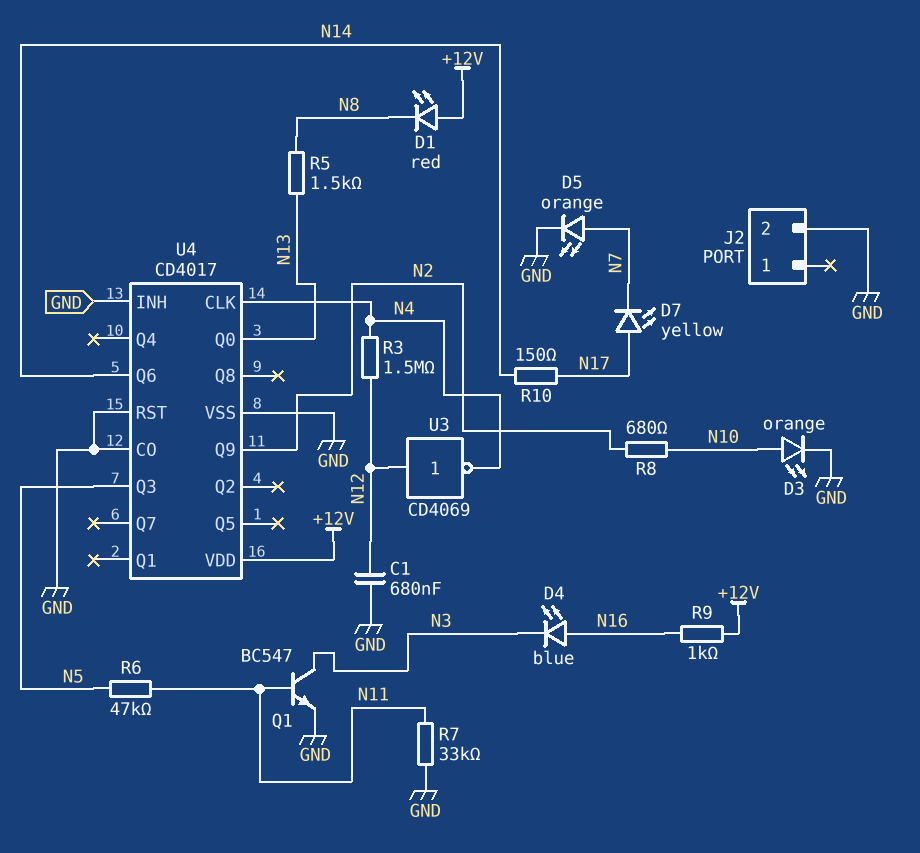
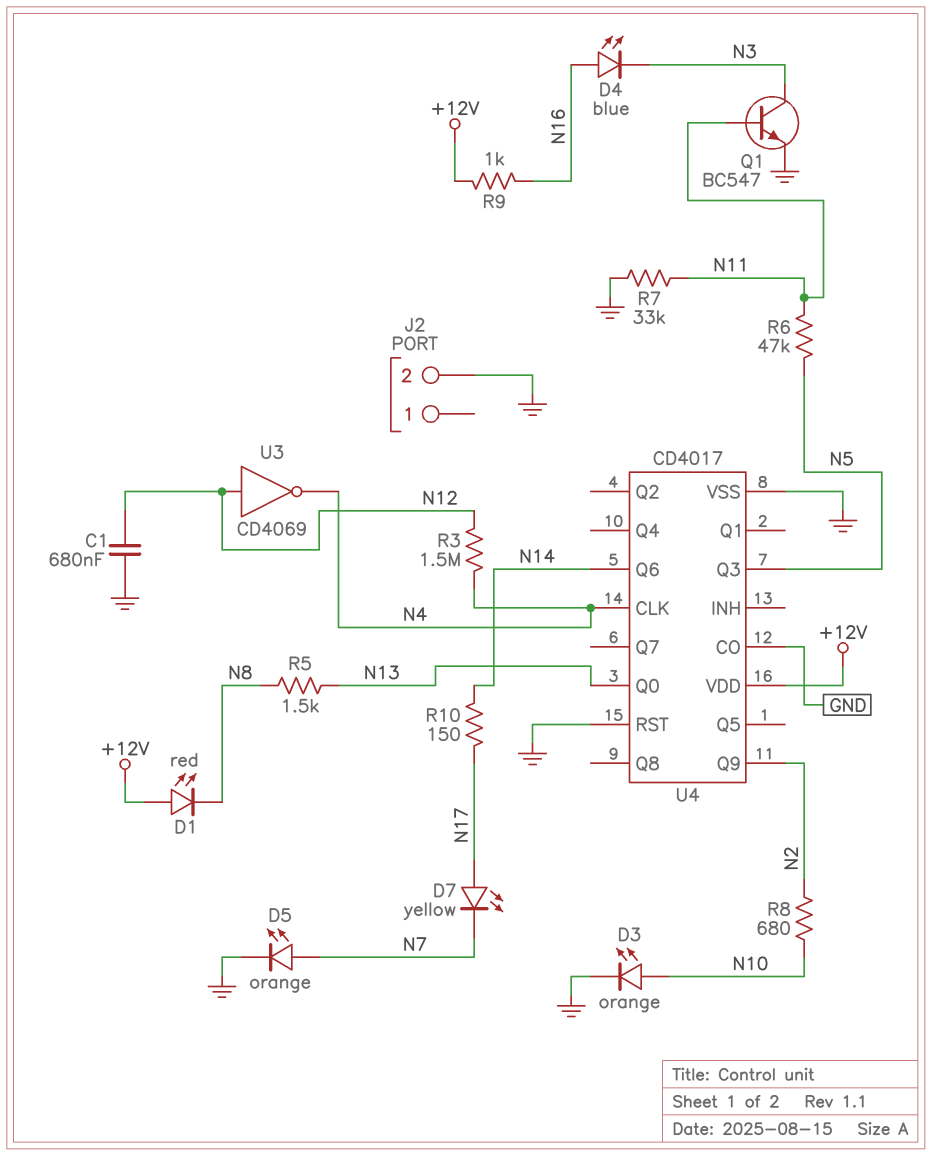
U4 pin INH: GND -> none

